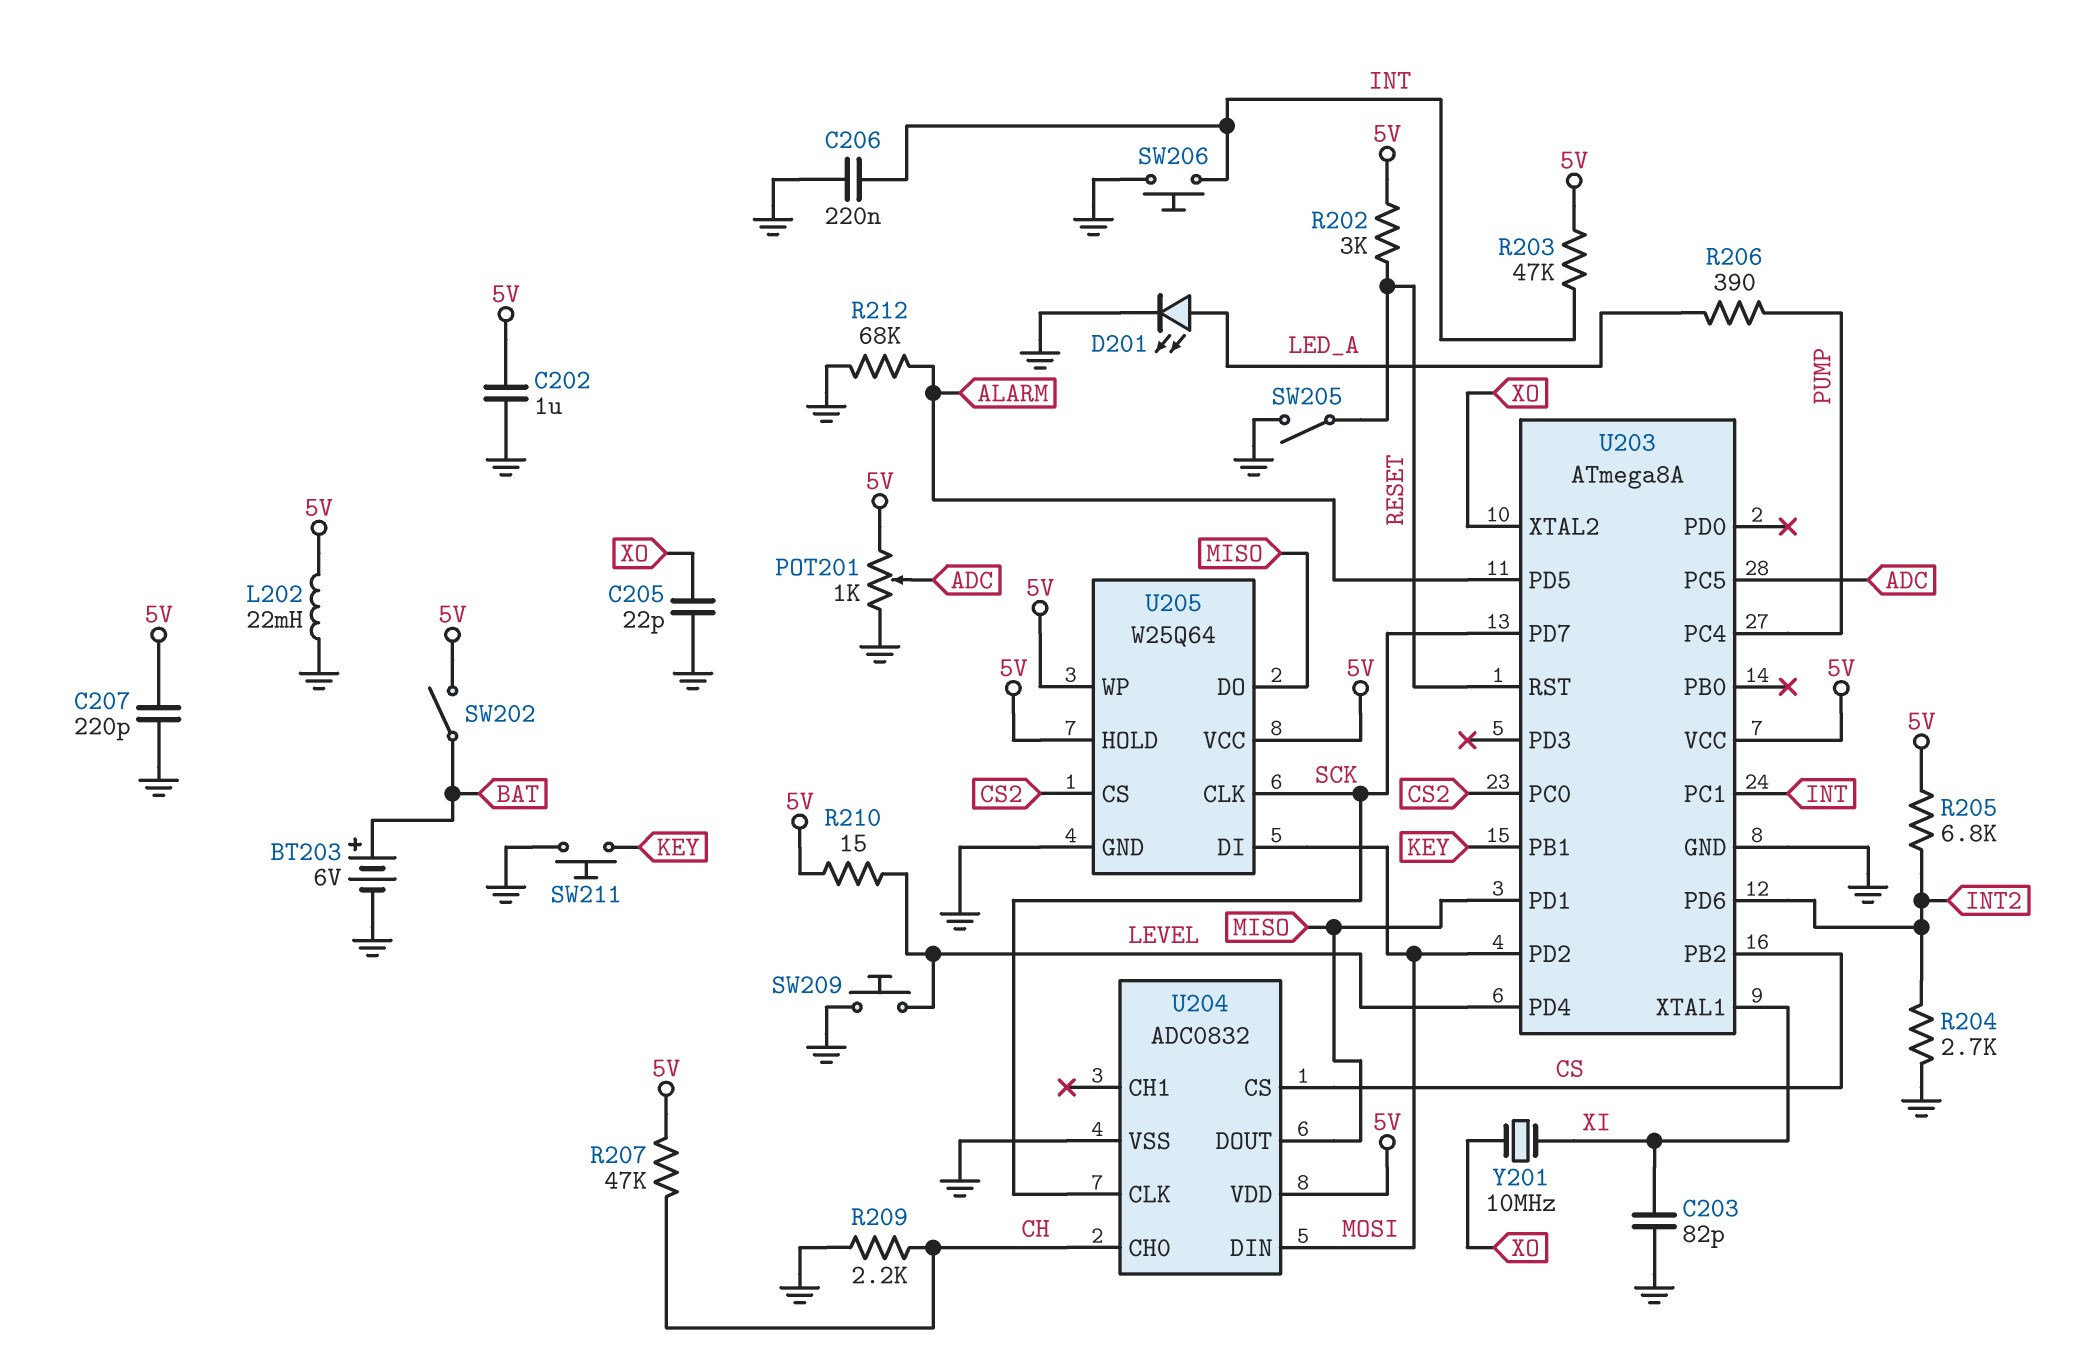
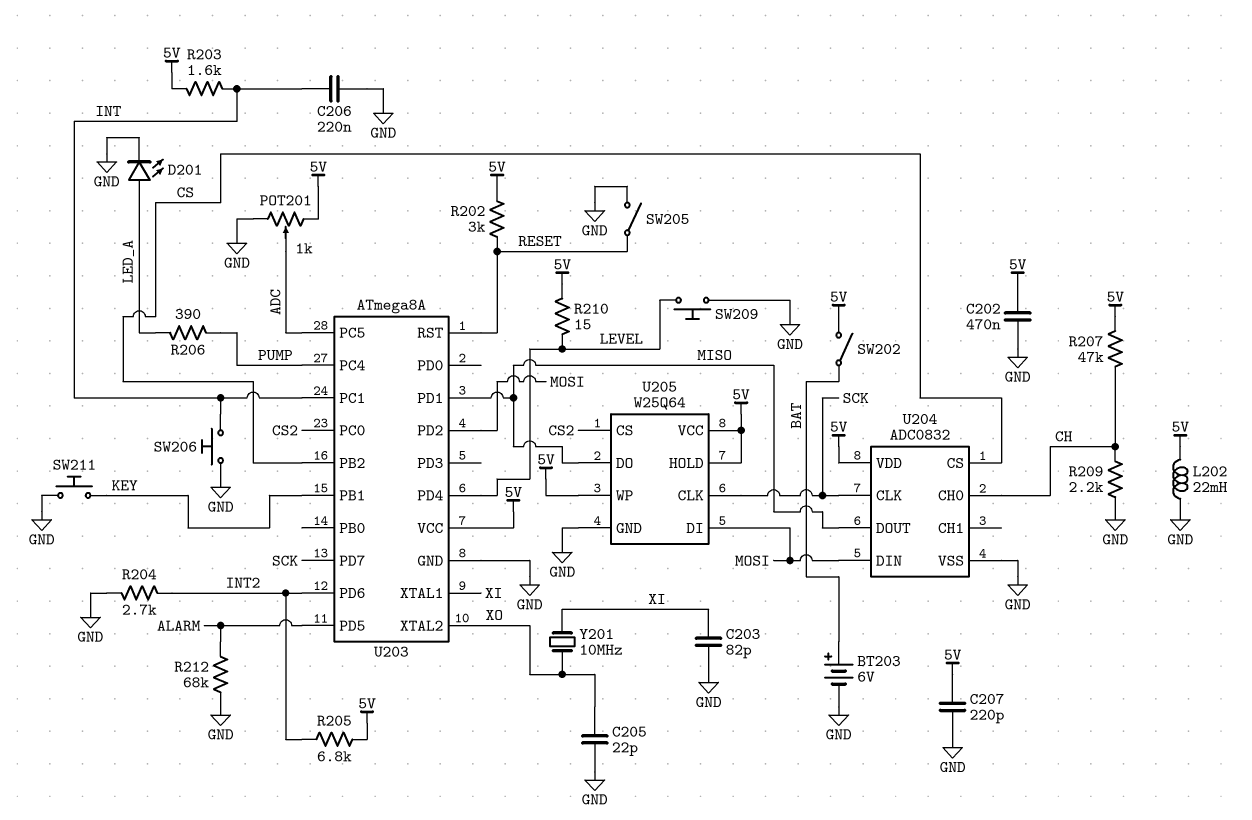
C202: 1uF (5V, GND) -> 470nF (5V, GND)
R203: 47k (5V, INT) -> 1.6k (5V, INT)

